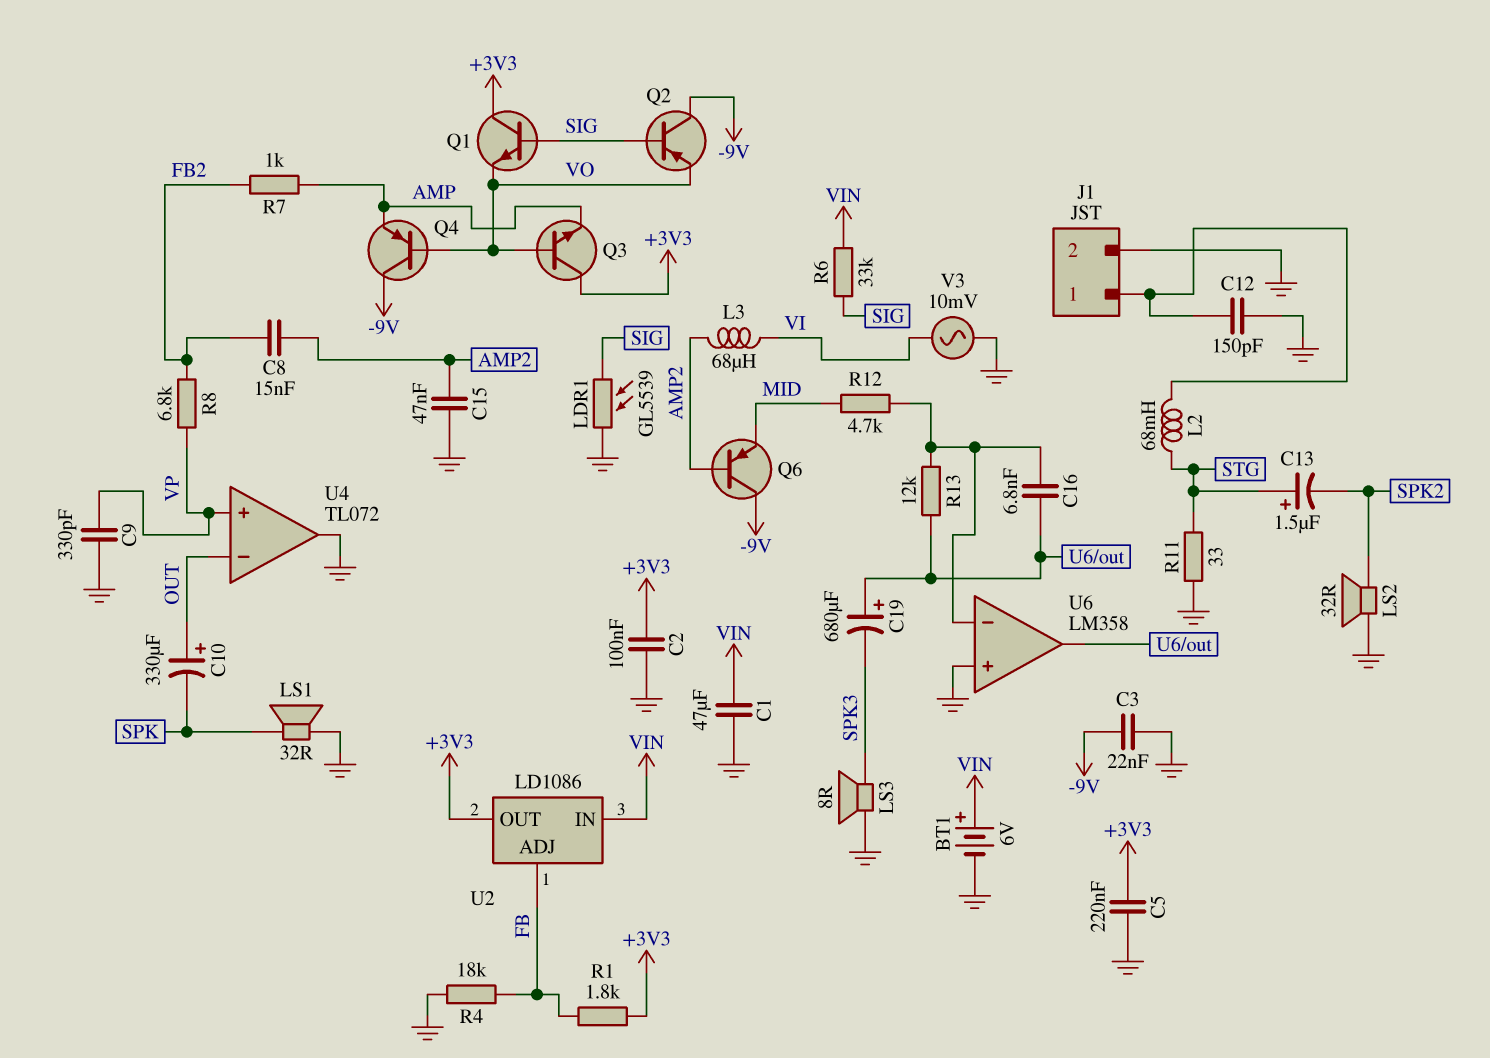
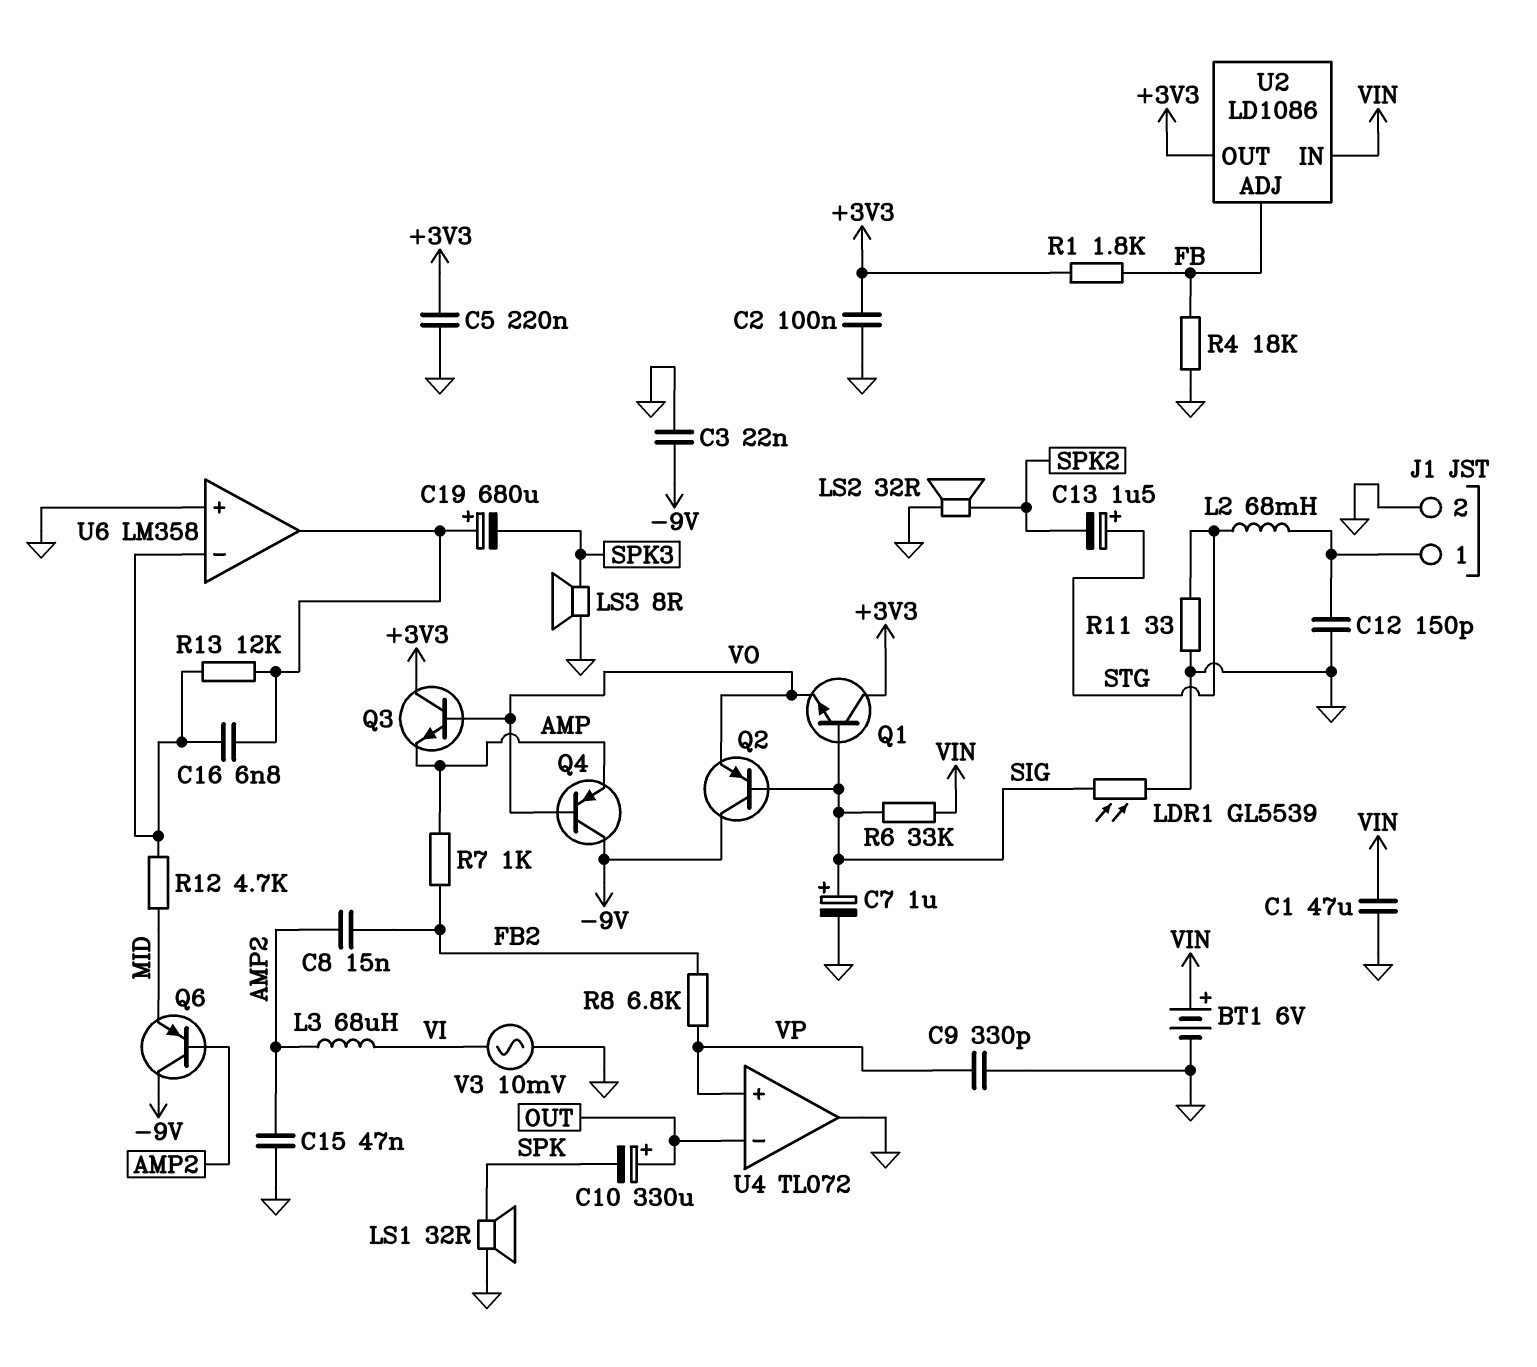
C7: none -> 1uF (plus SIG, minus GND)

